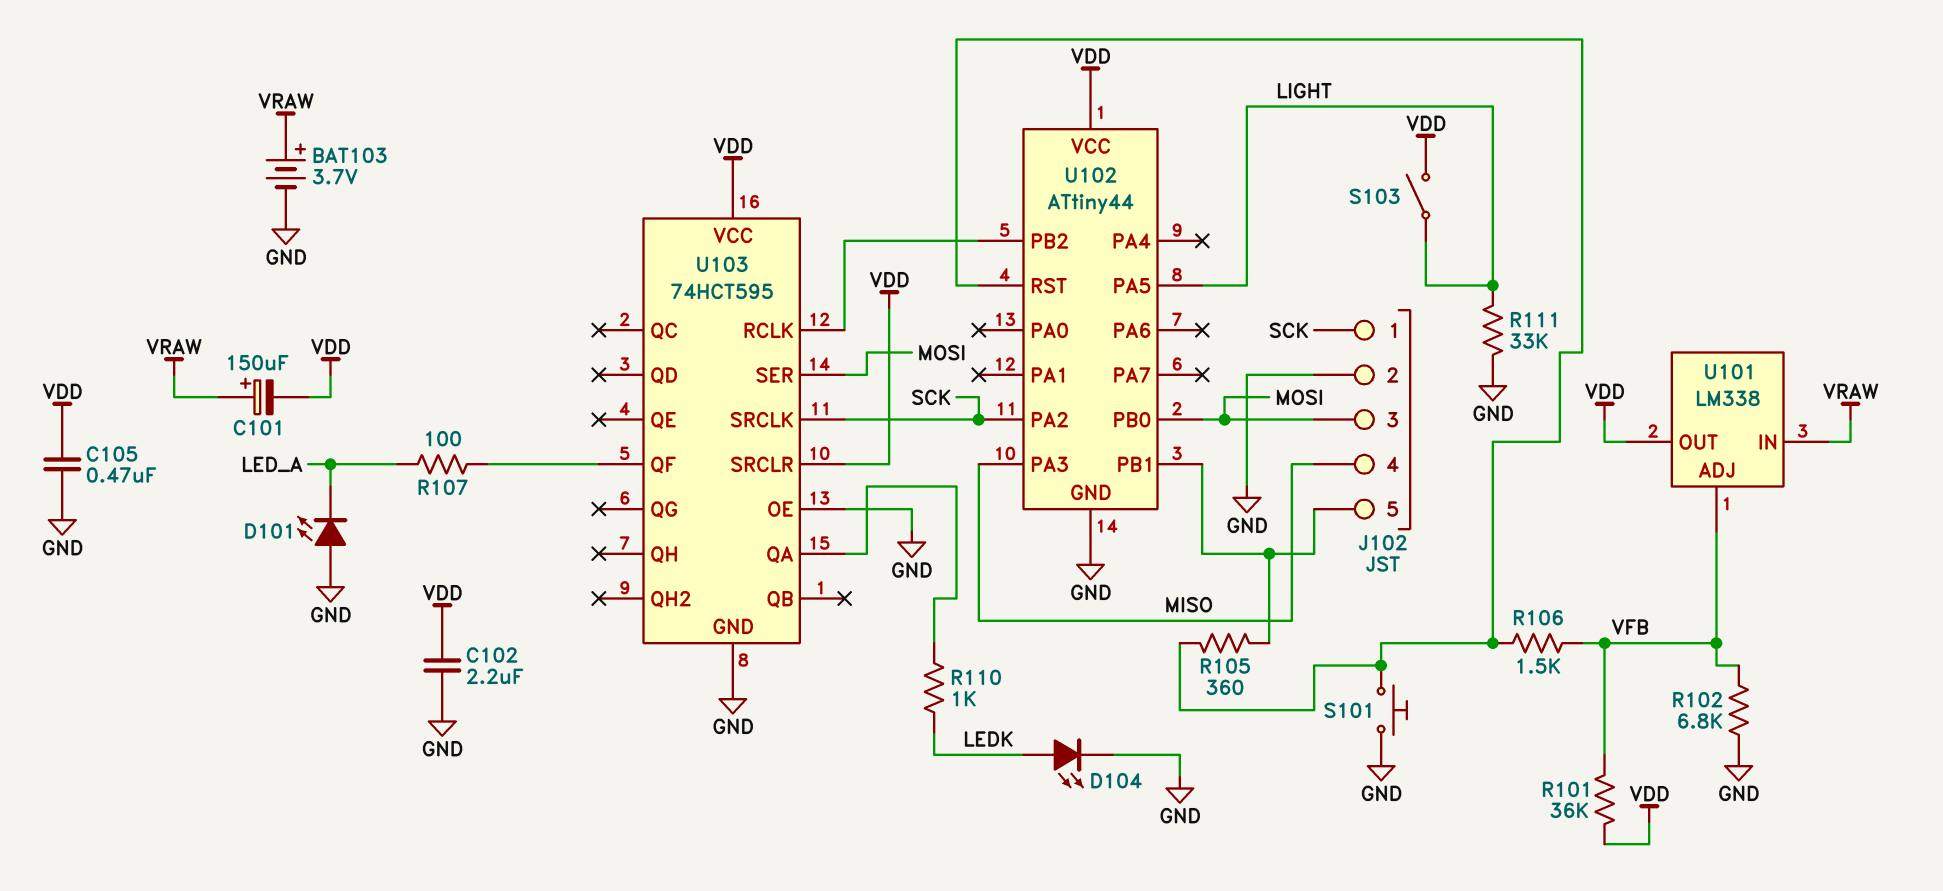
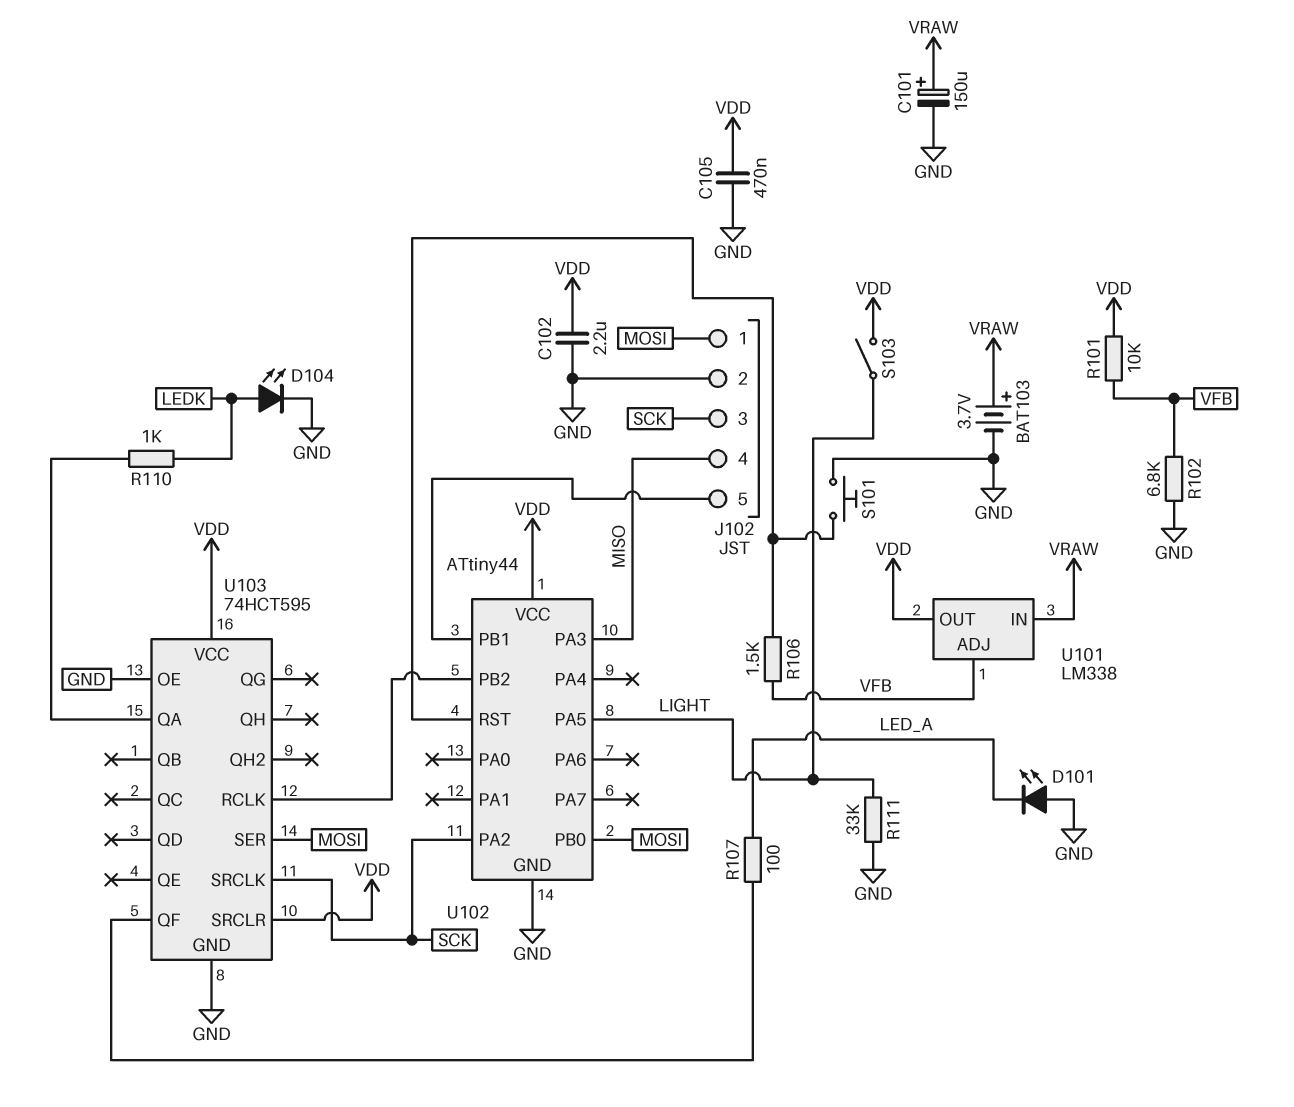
C101: 150uF (plus VRAW, minus VDD) -> 150uF (plus VRAW, minus GND)
J102 pin 1: SCK -> MOSI
J102 pin 3: MOSI -> SCK
R101: 36k (VDD, VFB) -> 10k (VDD, VFB)
R105: 360 (J102/5, U102/RST) -> none

